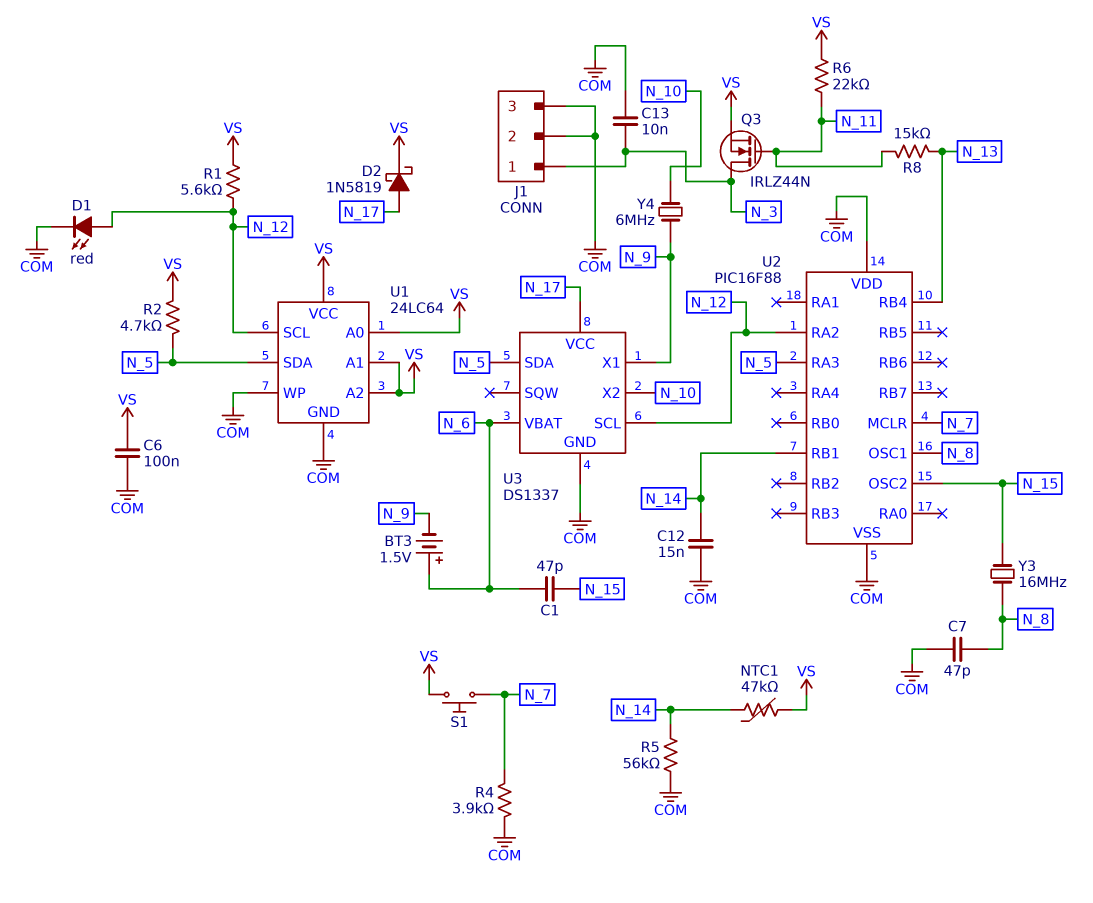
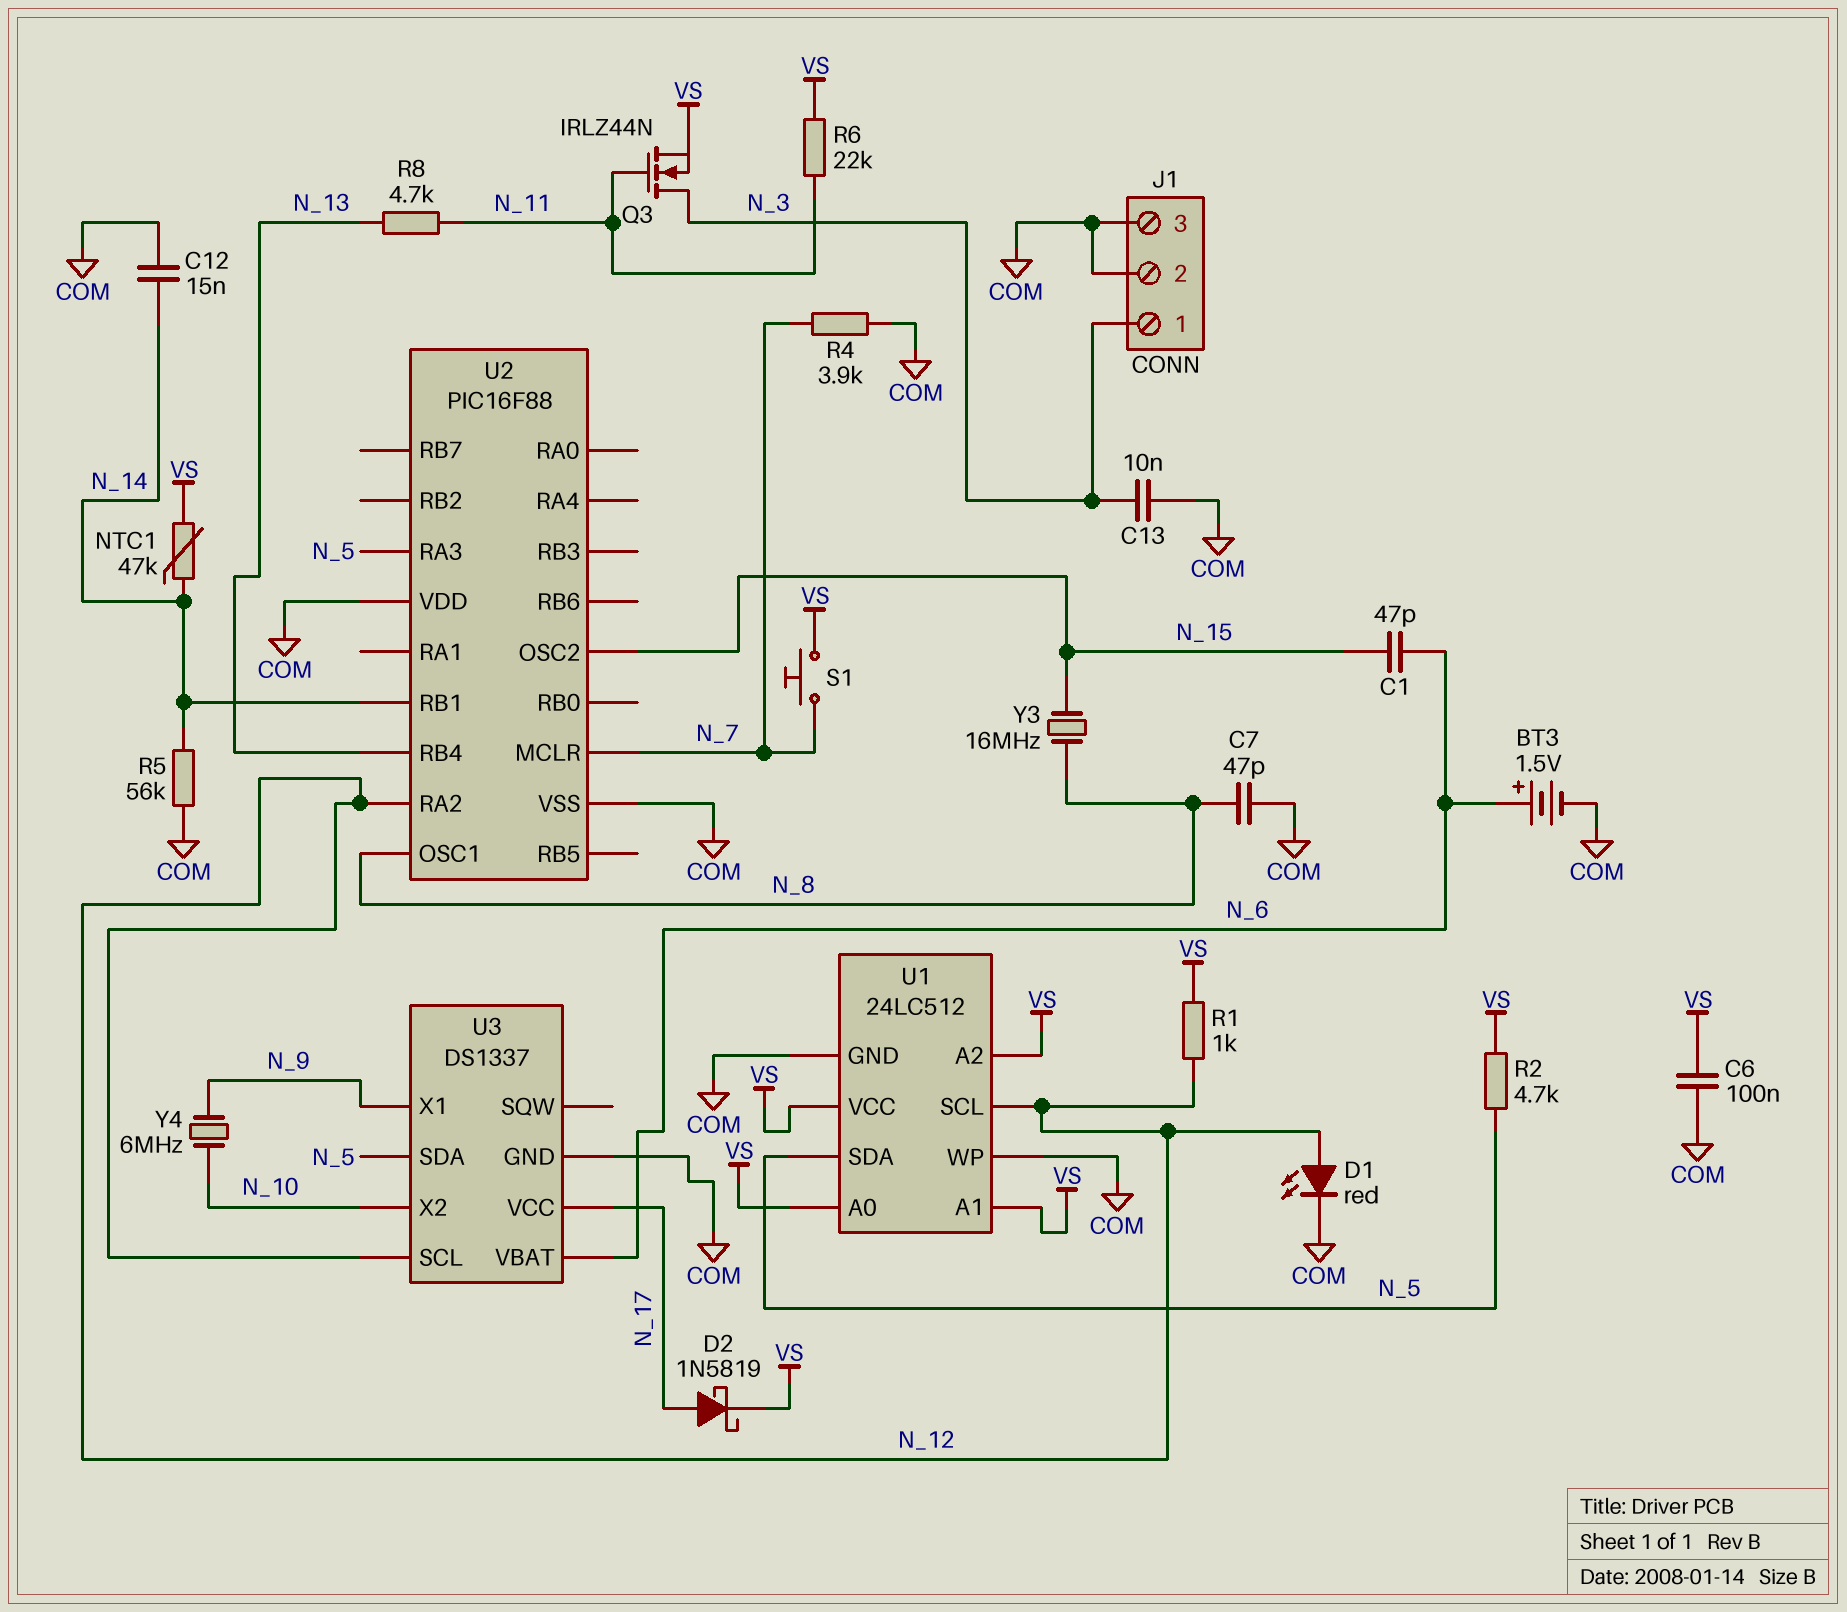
BT3: 1.5V (plus N_6, minus N_9) -> 1.5V (plus N_6, minus COM)
R1: 5.6k (N_12, VS) -> 1k (N_12, VS)
R8: 15k (N_11, N_13) -> 4.7k (N_11, N_13)
U1: 24LC64 -> 24LC512

